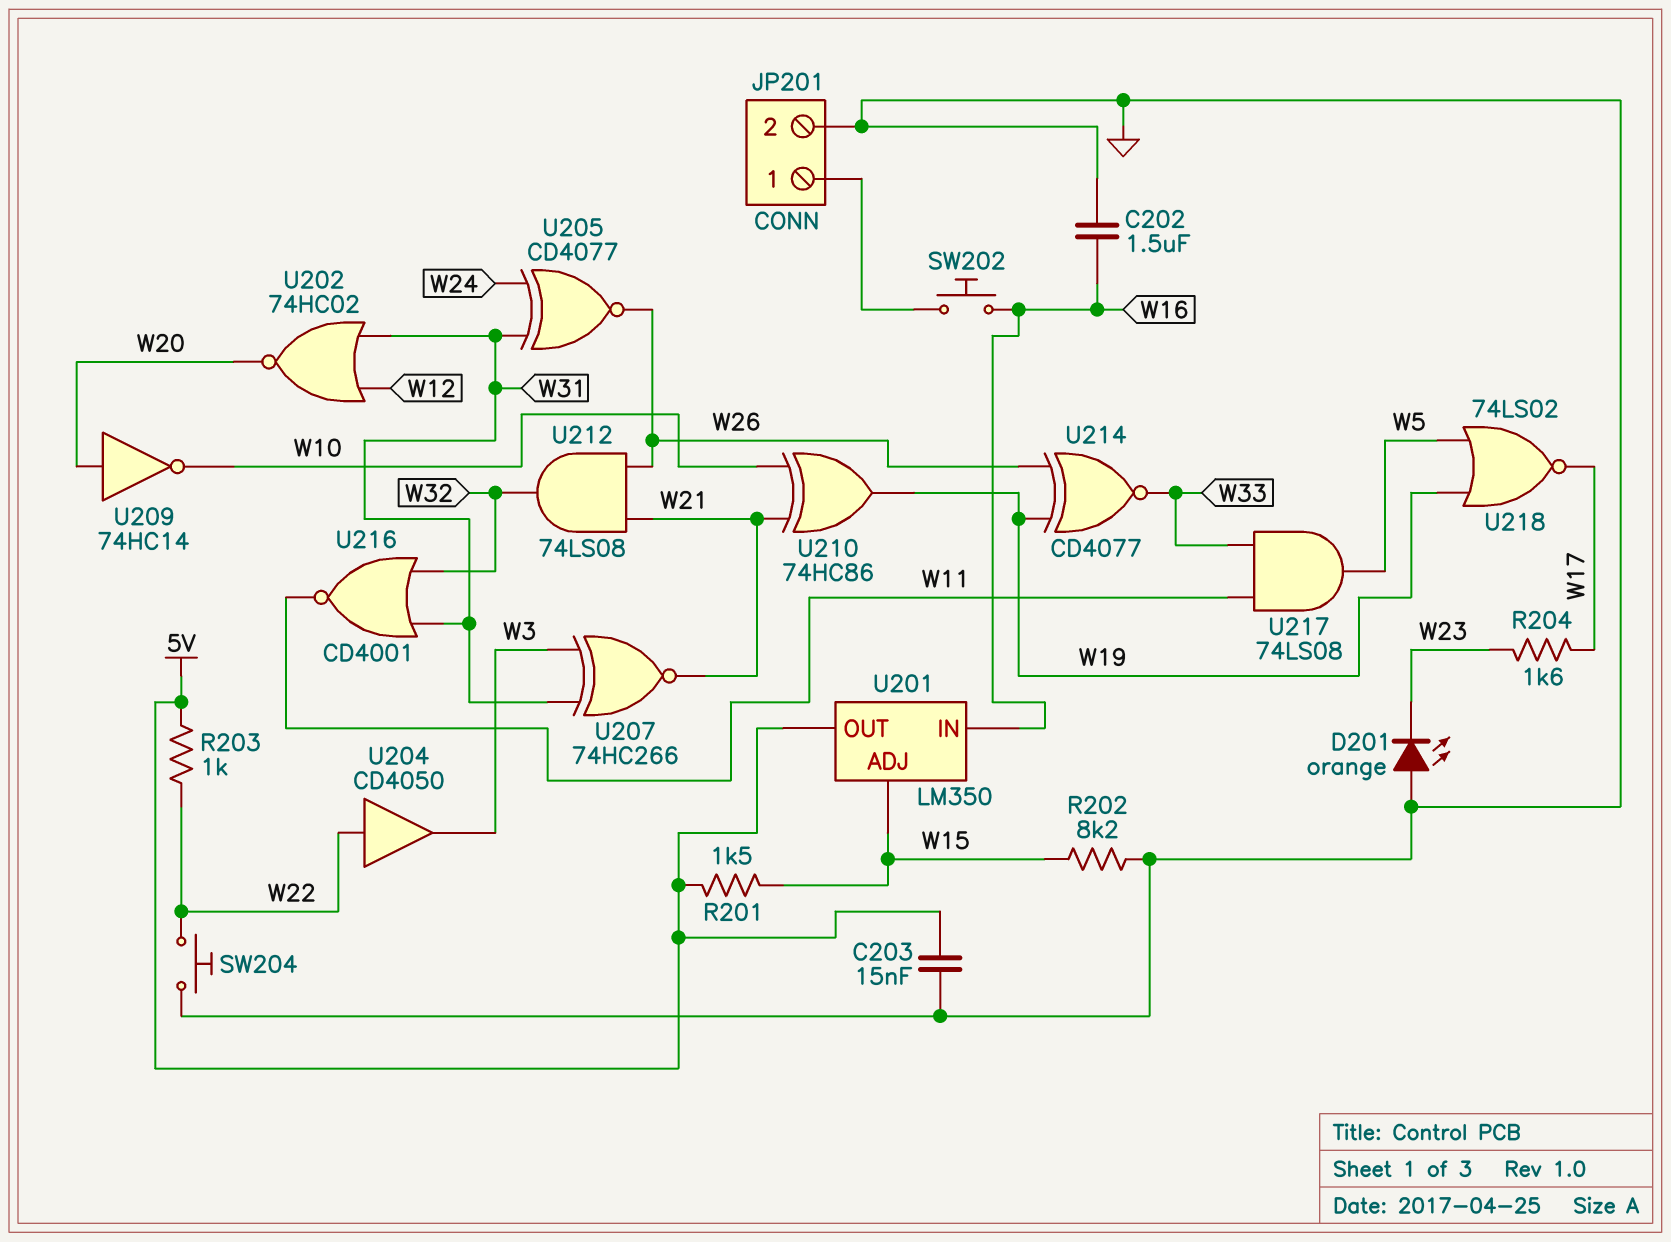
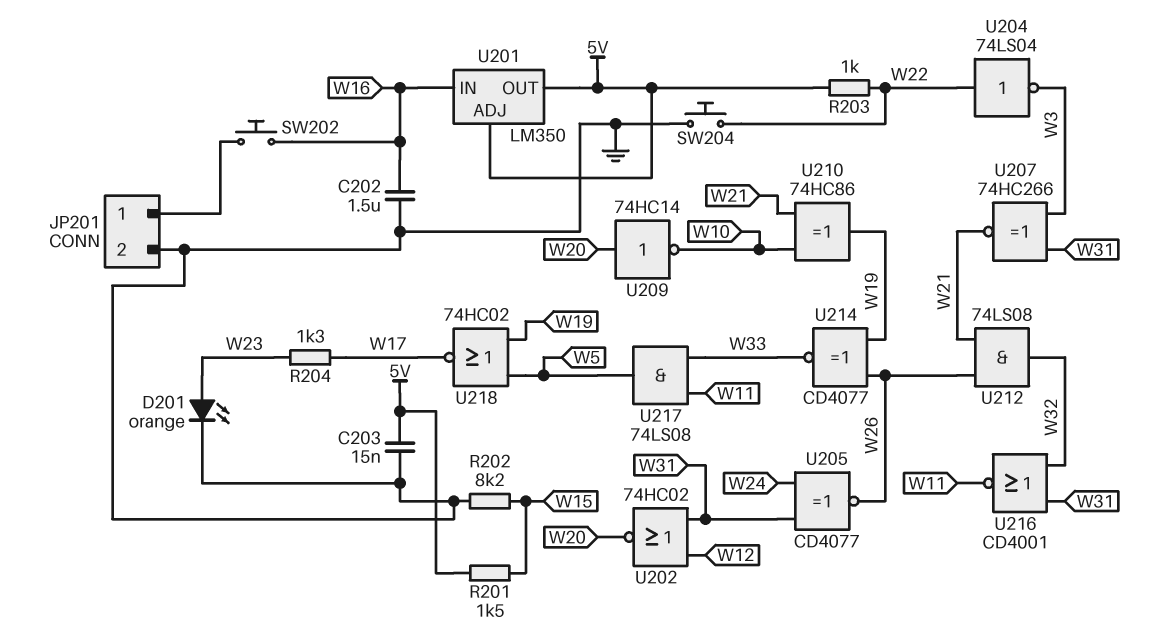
D201: LED orange (A GND, K W23) -> LED orange (A W23, K GND)
R204: 1.6k (W17, W23) -> 1.3k (W17, W23)
U201 pin ADJ: W15 -> 5V
U204: buffer CD4050 (in W22, out W3) -> NOT 74LS04 (in W22, out W3)
U218: NOR 74LS02 (in W5, in W19, out W17) -> NOR 74HC02 (in W5, in W19, out W17)

